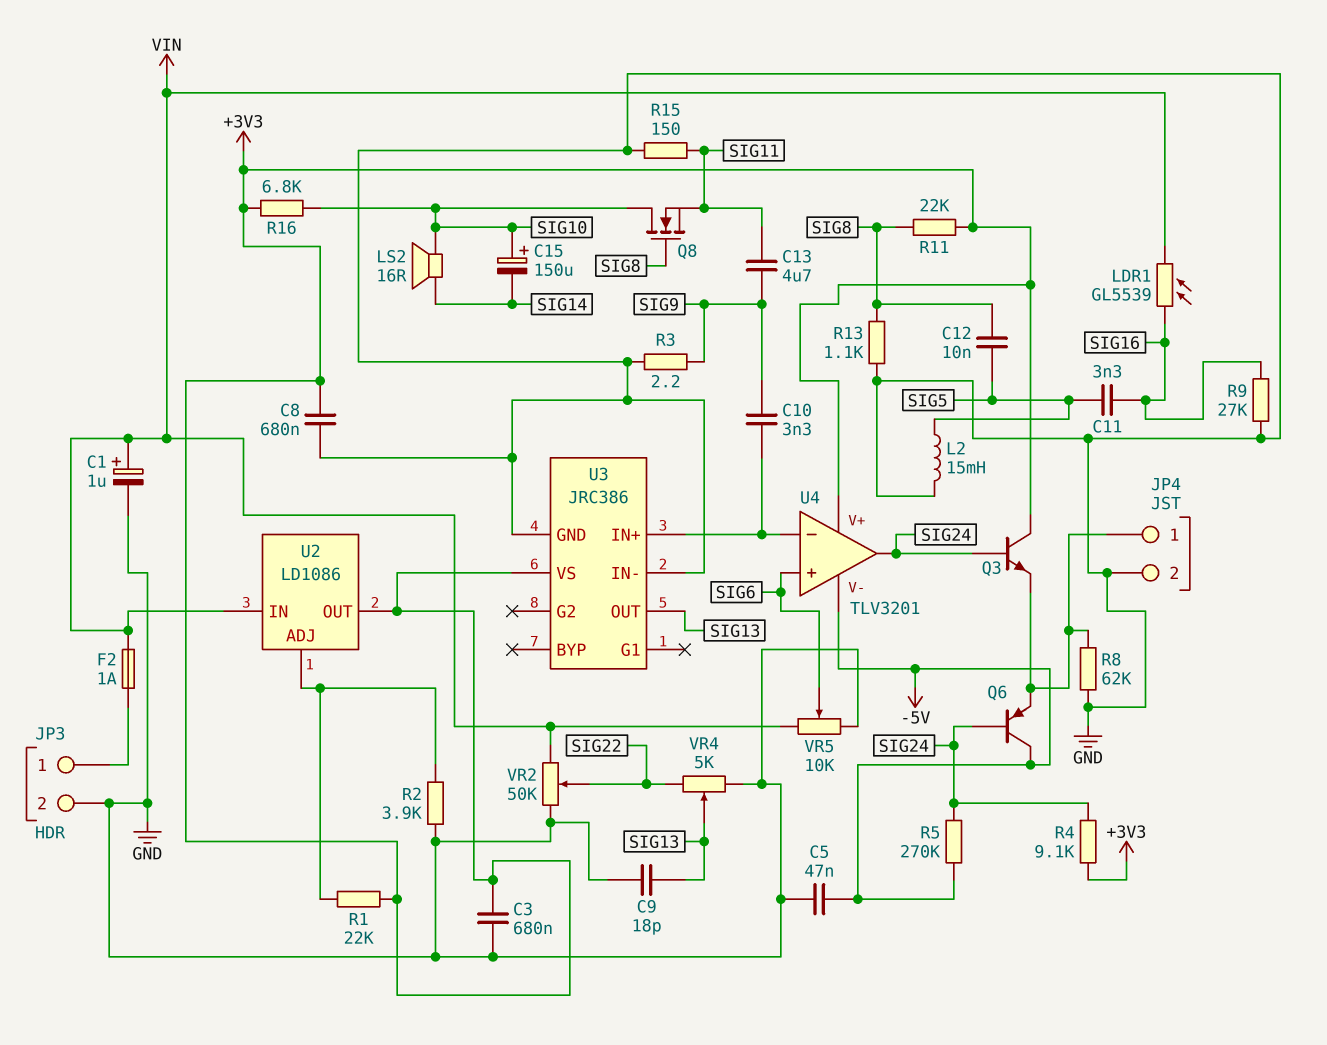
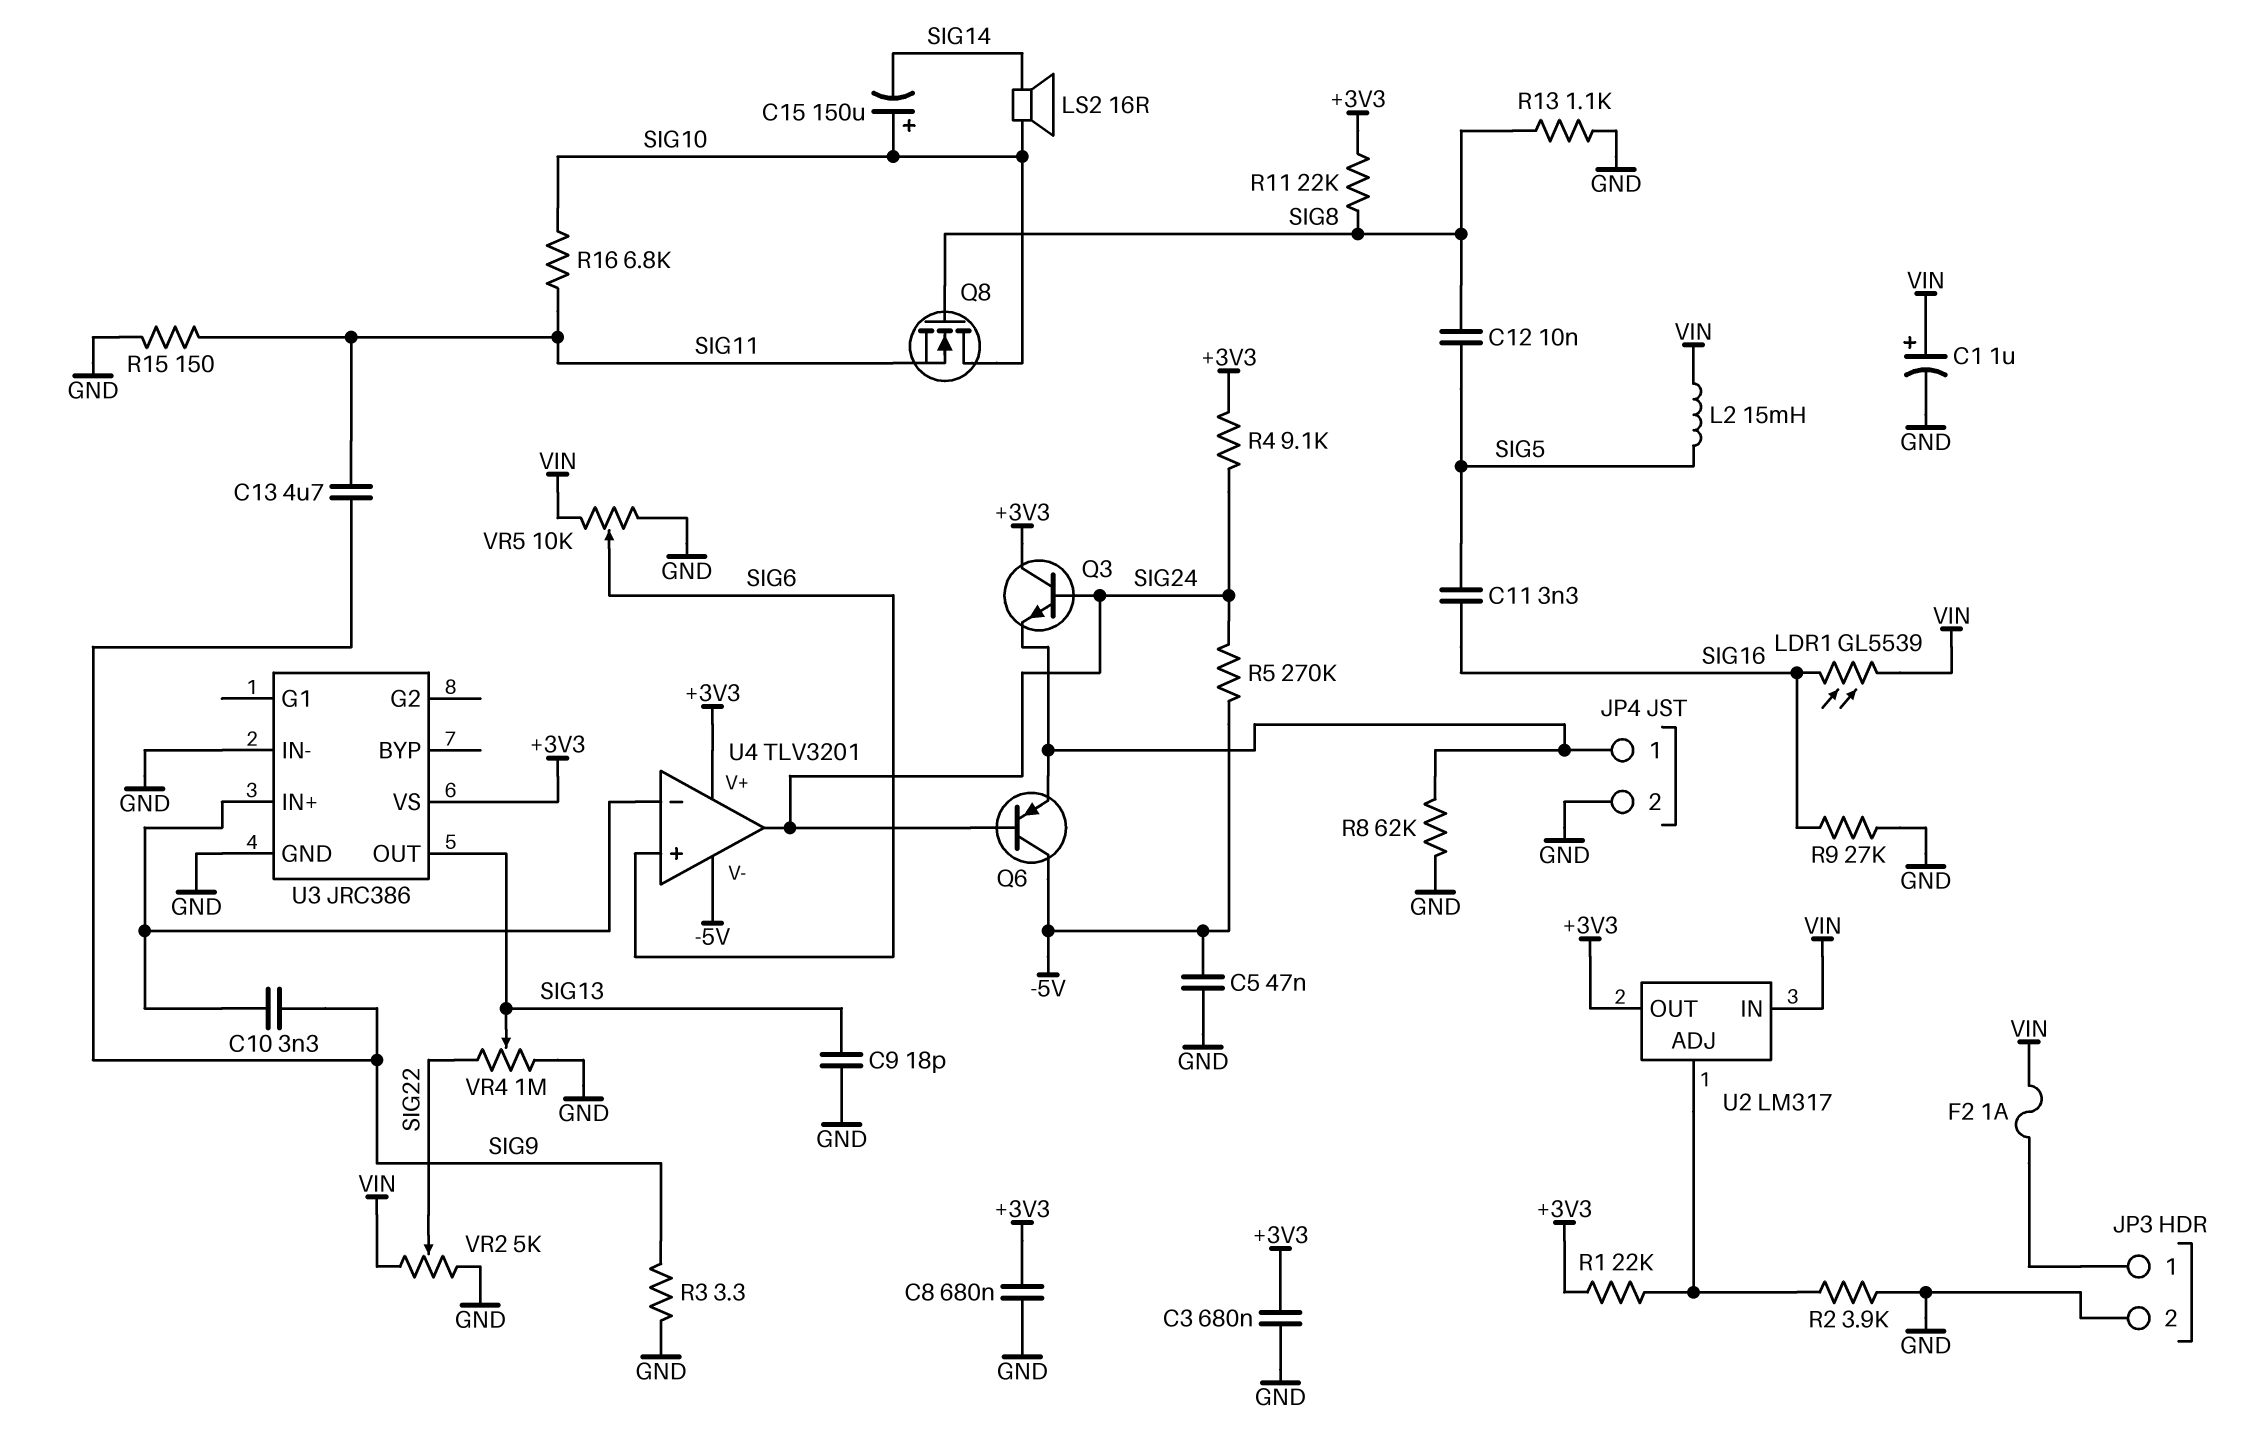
L2: 15mH (GND, SIG5) -> 15mH (SIG5, VIN)
R3: 2.2 (GND, SIG9) -> 3.3 (GND, SIG9)
R16: 6.8k (+3V3, SIG10) -> 6.8k (SIG10, SIG11)
U2: LD1086 -> LM317
VR2: 50k (GND, VIN, wiper SIG22) -> 5k (GND, VIN, wiper SIG22)
VR4: 5k (GND, SIG22, wiper SIG13) -> 1M (GND, SIG22, wiper SIG13)

